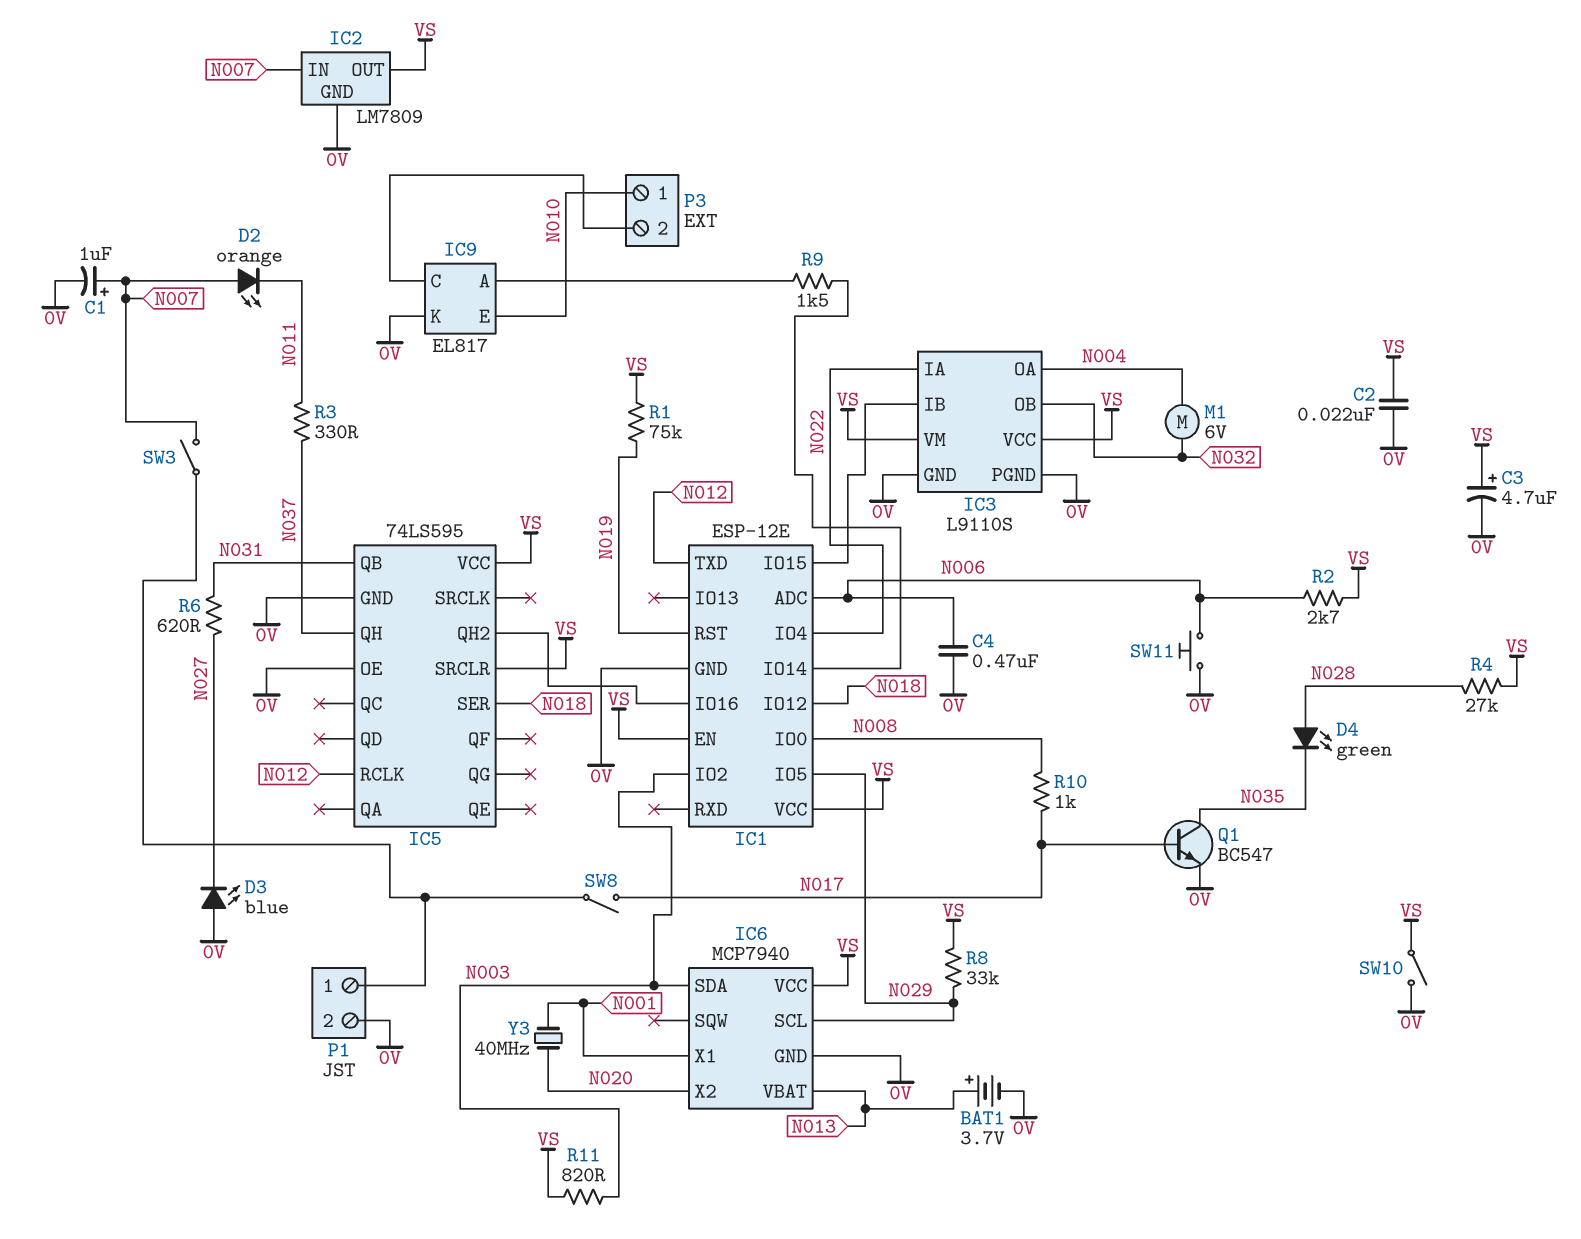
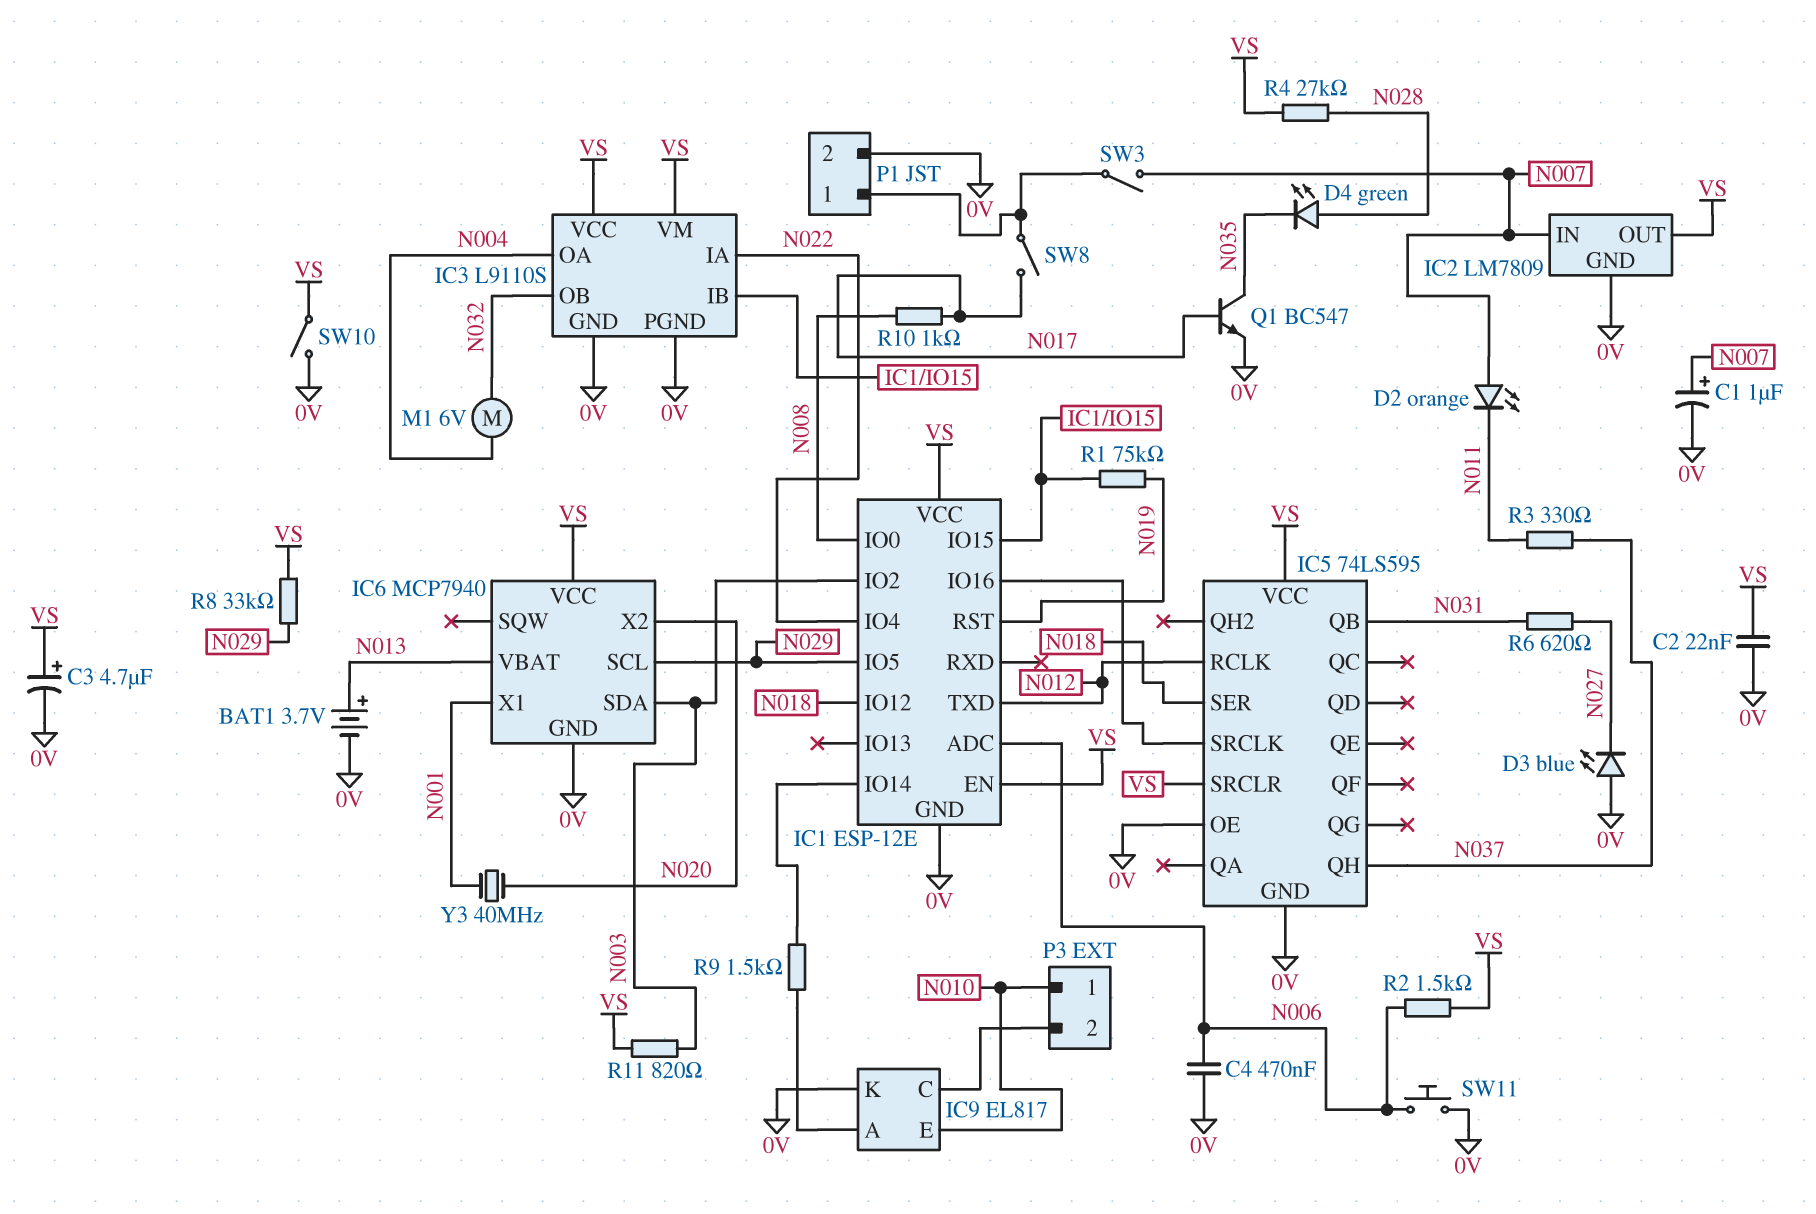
IC5 pin QH2: IC1/IO16 -> none
IC5 pin SRCLK: none -> IC1/IO16
R1: 75k (N019, VS) -> 75k (IC1/IO15, N019)
R2: 2.7k (N006, VS) -> 1.5k (N006, VS)

